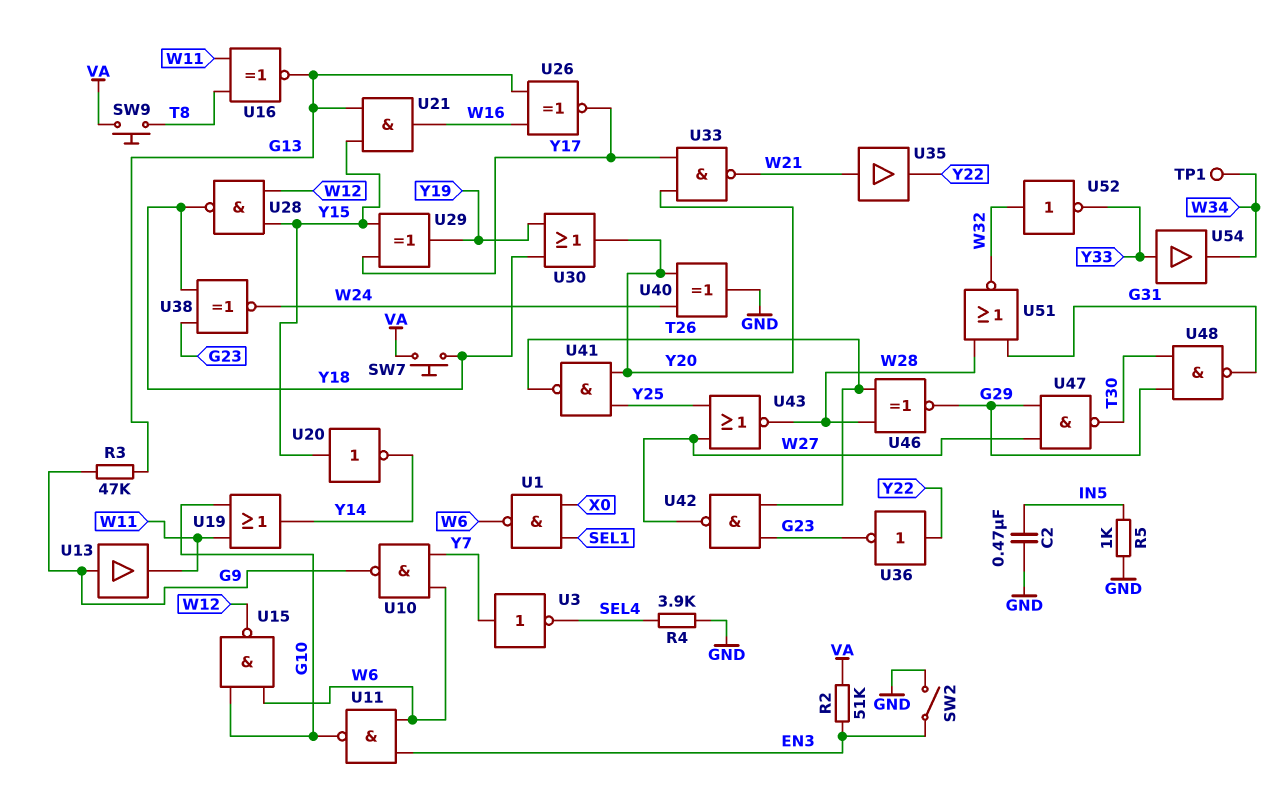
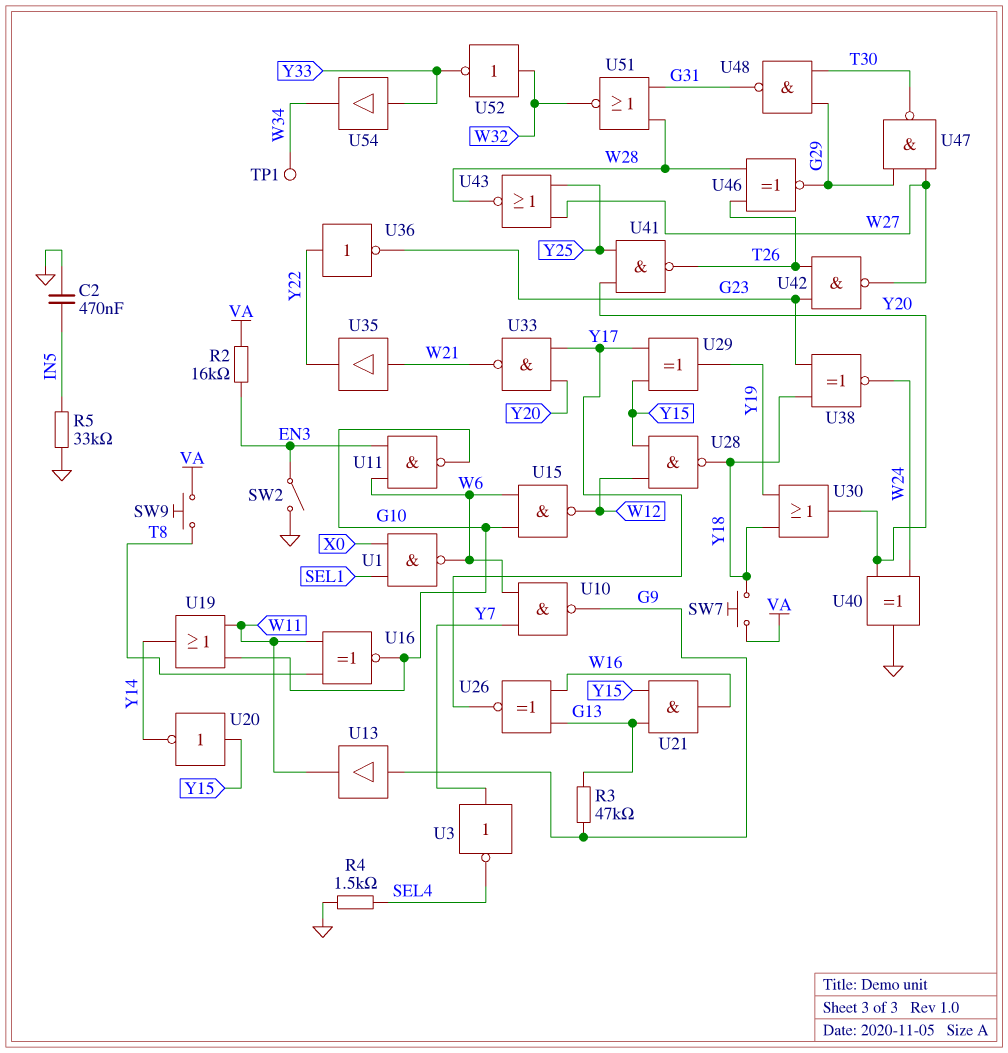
R2: 51k (EN3, VA) -> 16k (EN3, VA)
R4: 3.9k (GND, SEL4) -> 1.5k (GND, SEL4)
R5: 1k (GND, IN5) -> 33k (GND, IN5)
U16: XNOR (in T8, in W11, out G13) -> XNOR (in T8, in W11, out G10)

